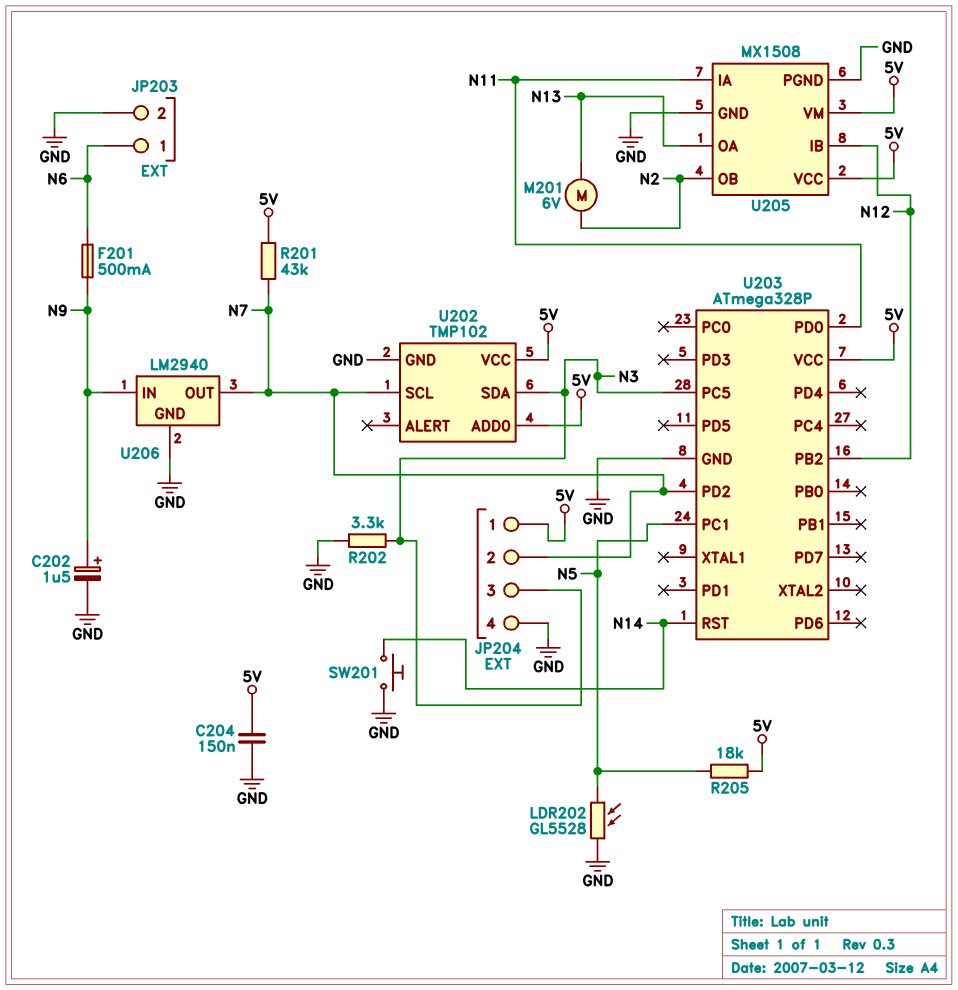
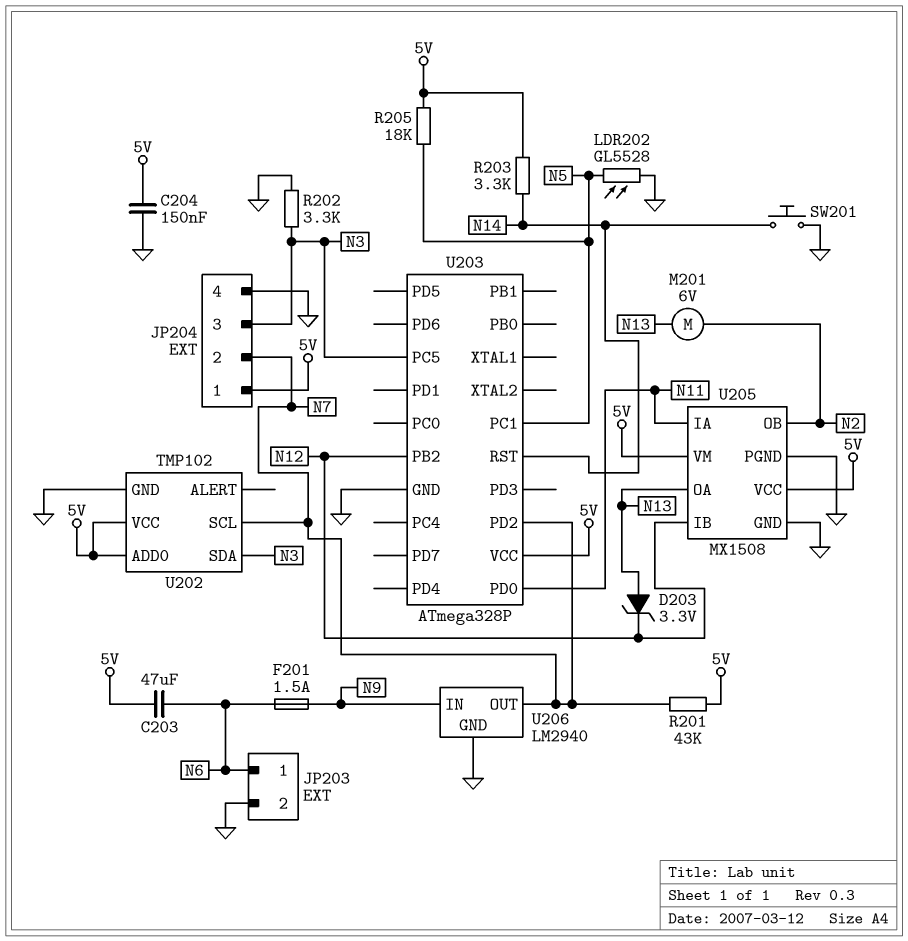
C202: 1.5uF (plus N9, minus GND) -> none
C203: none -> 47uF (5V, N6)
D203: none -> zener 3.3V (A N13, K N12)
F201: 500mA (N6, N9) -> 1.5A (N6, N9)
R203: none -> 3.3k (5V, N14)

